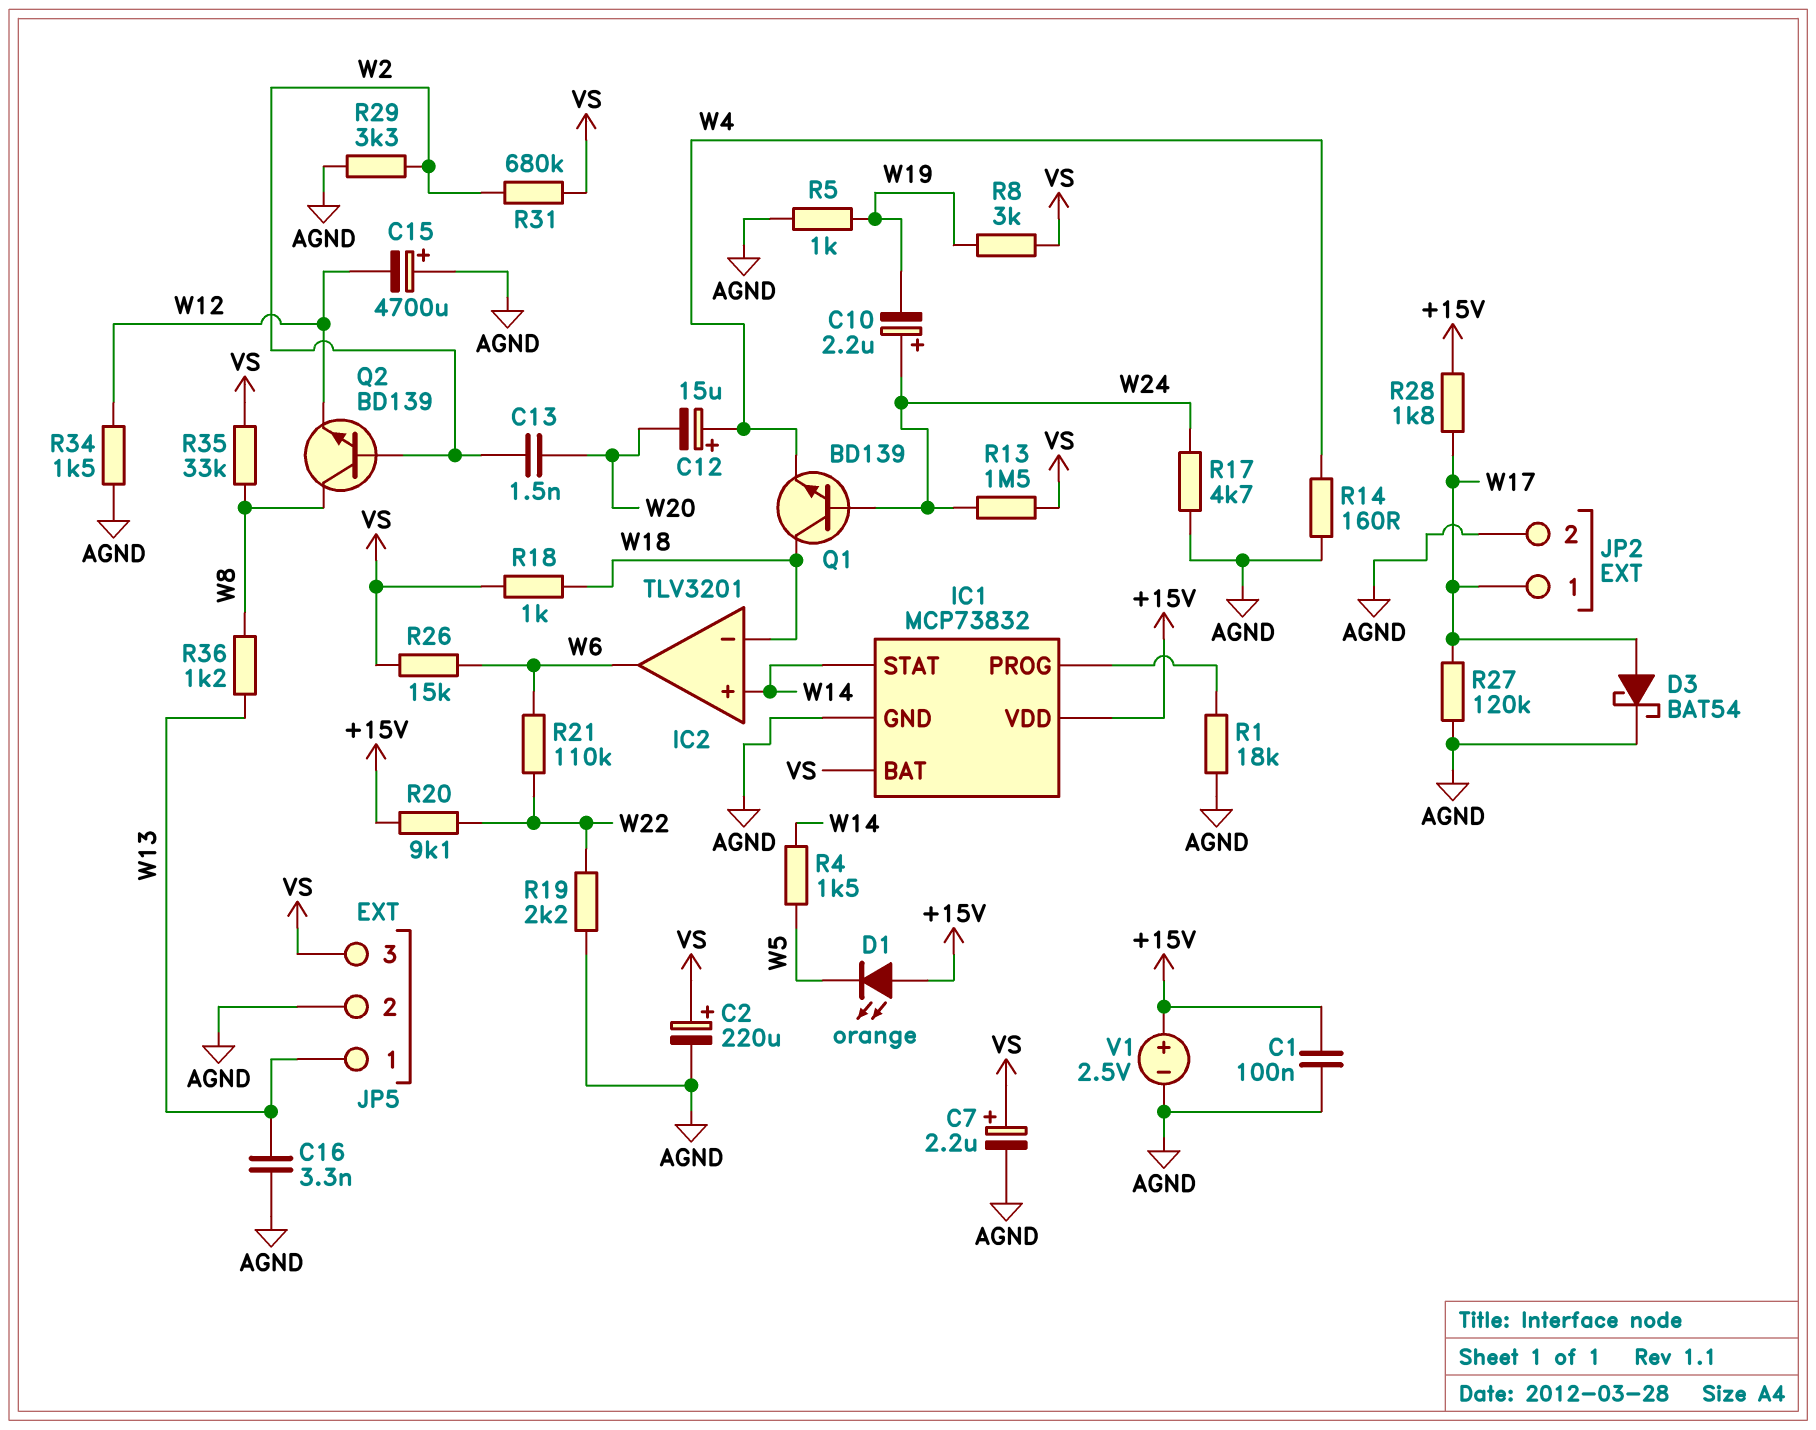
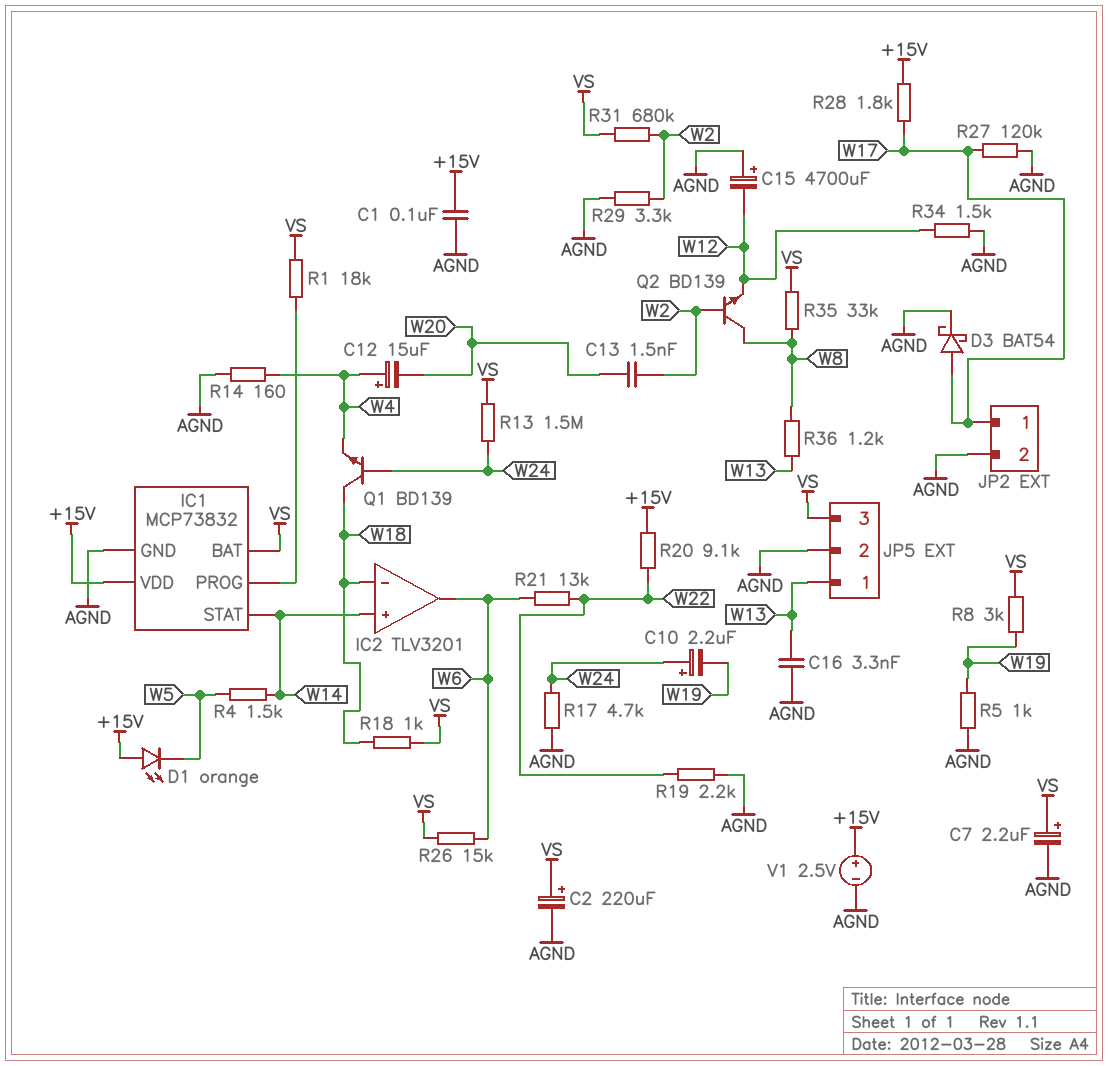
R1: 18k (AGND, IC1/PROG) -> 18k (IC1/PROG, VS)
R21: 110k (W6, W22) -> 13k (W6, W22)

